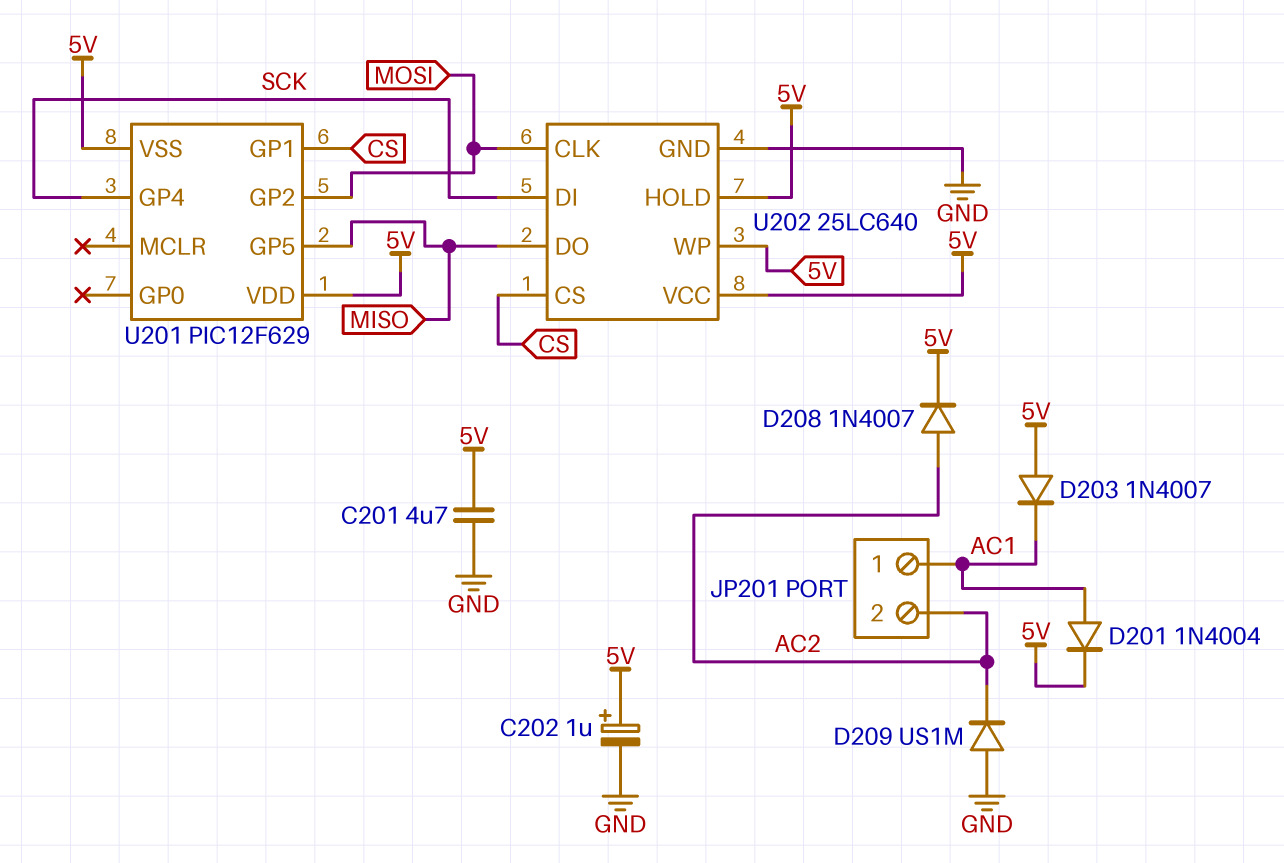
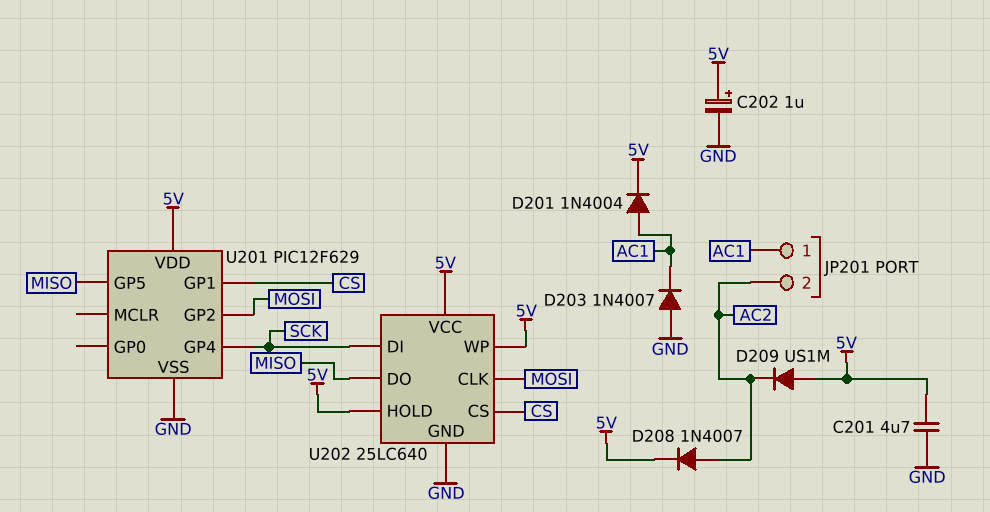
D203: diode 1N4007 (A 5V, K AC1) -> diode 1N4007 (A GND, K AC1)
D209: diode US1M (A GND, K AC2) -> diode US1M (A 5V, K AC2)
U201 pin VSS: 5V -> GND

